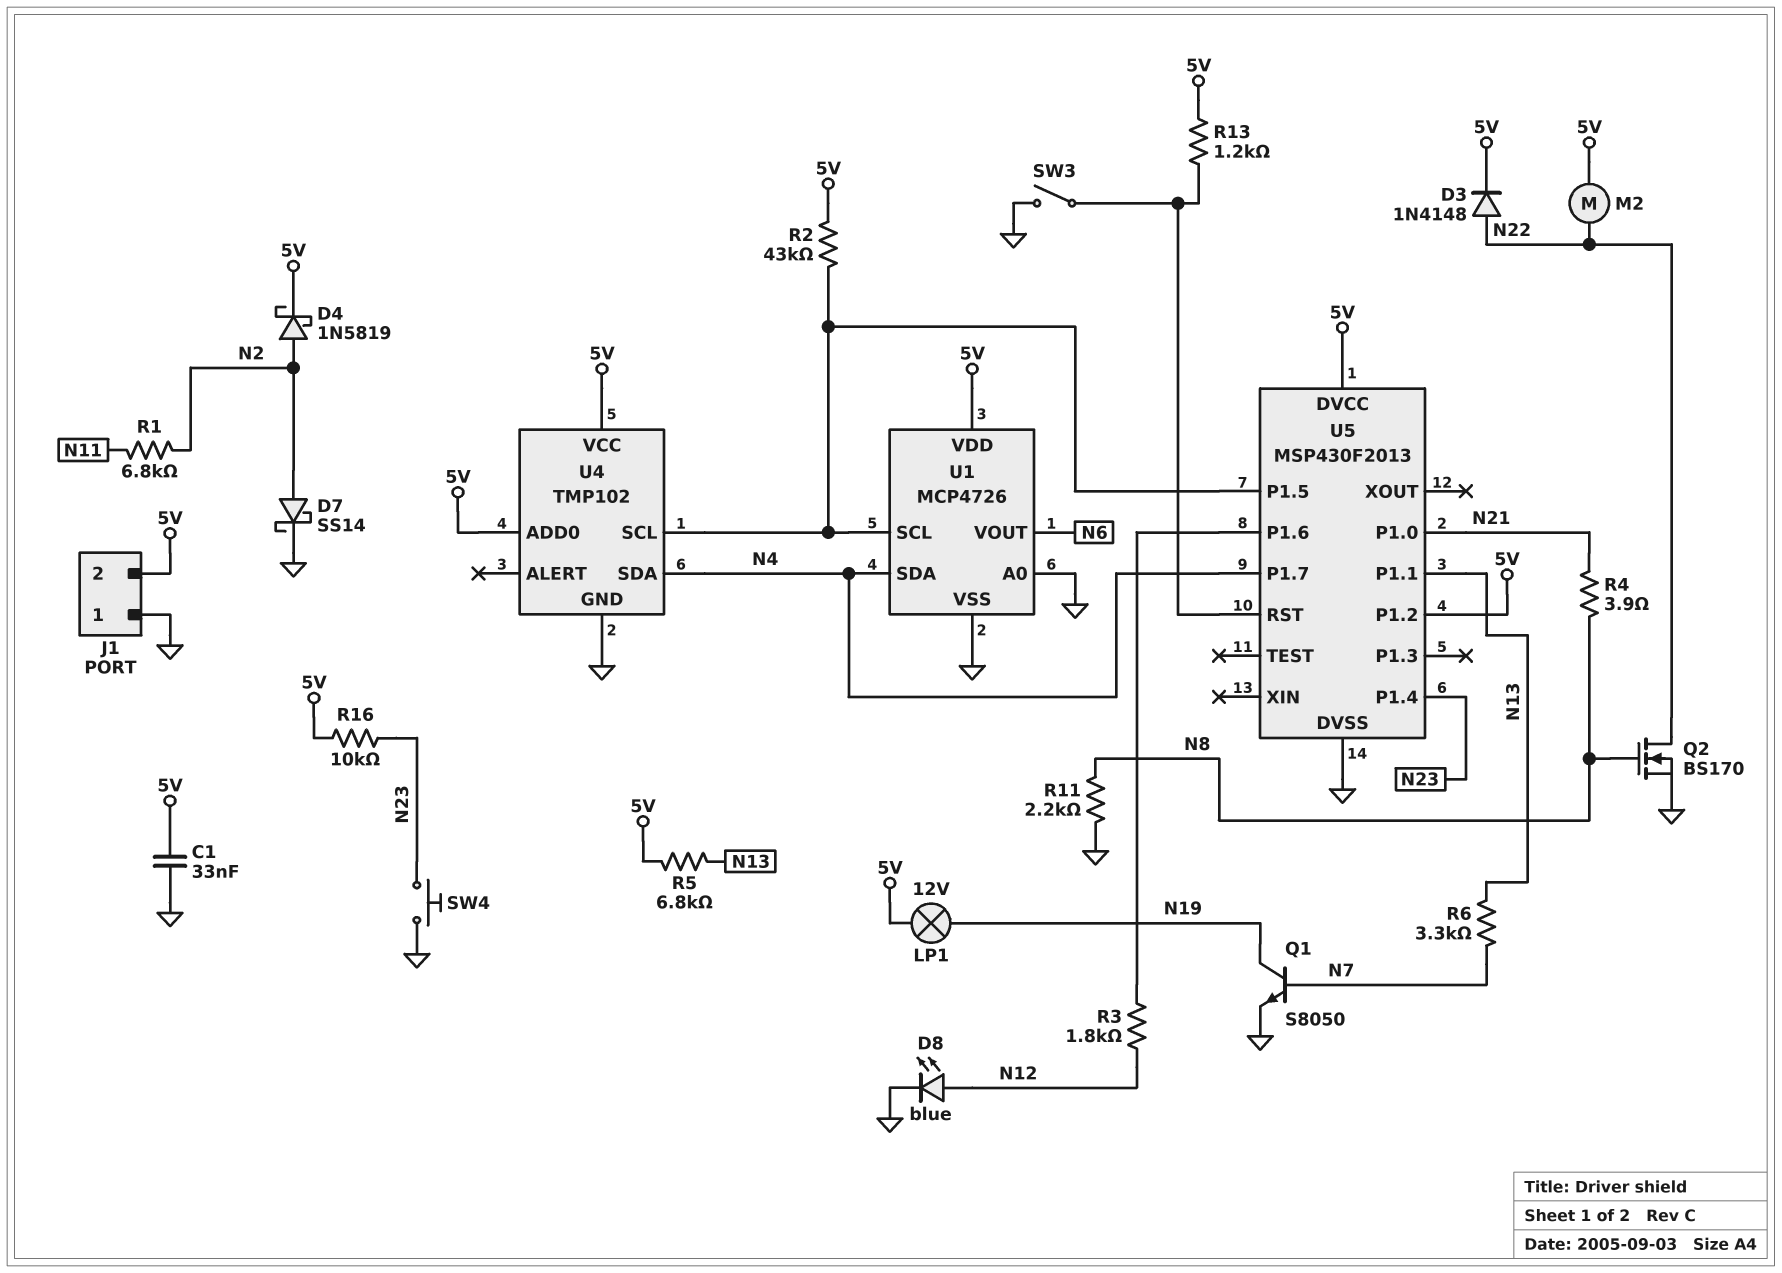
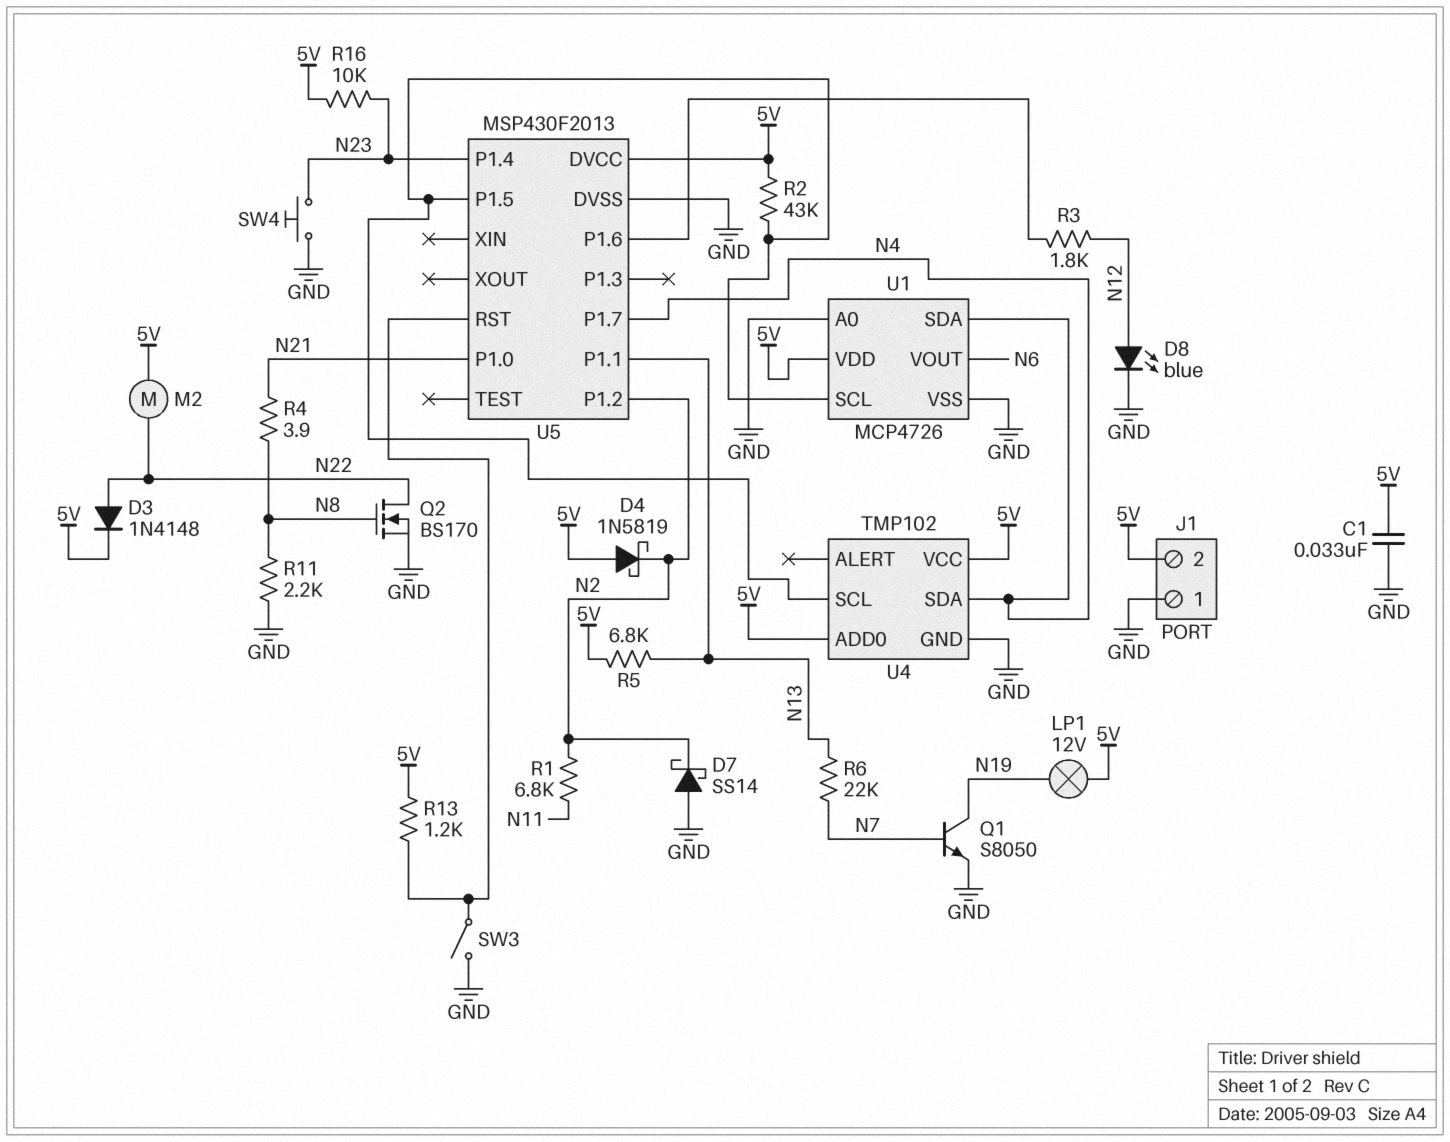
D4: schottky 1N5819 (A N2, K 5V) -> schottky 1N5819 (A 5V, K N2)
D7: schottky SS14 (A N2, K GND) -> schottky SS14 (A GND, K N2)
R6: 3.3k (N7, N13) -> 22k (N7, N13)
U5 pin P1.2: 5V -> N2

